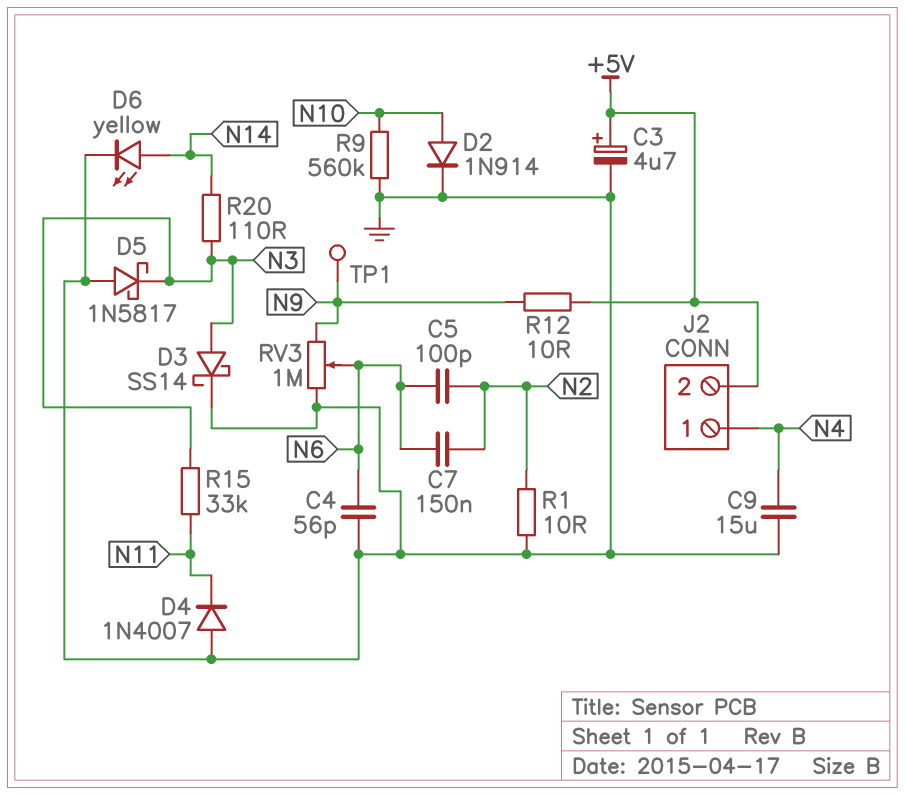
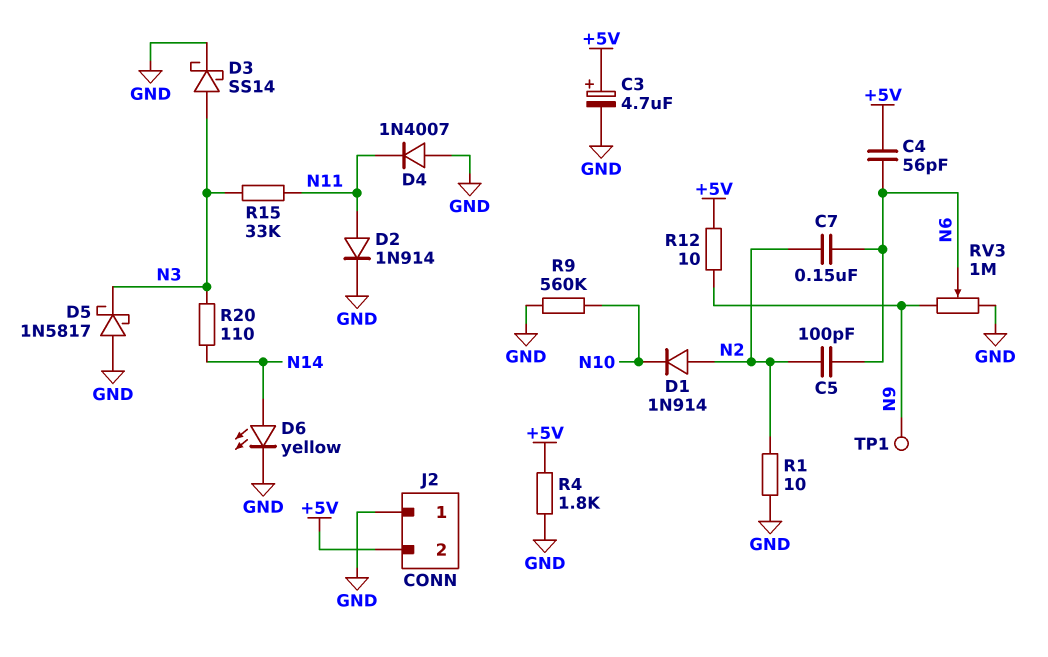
C4: 56pF (GND, N6) -> 56pF (+5V, N6)
C9: 15uF (GND, N4) -> none
D1: none -> diode 1N914 (A N2, K N10)
D2: diode 1N914 (A N10, K GND) -> diode 1N914 (A N11, K GND)
J2 pin 1: N4 -> GND
R4: none -> 1.8k (+5V, GND)

